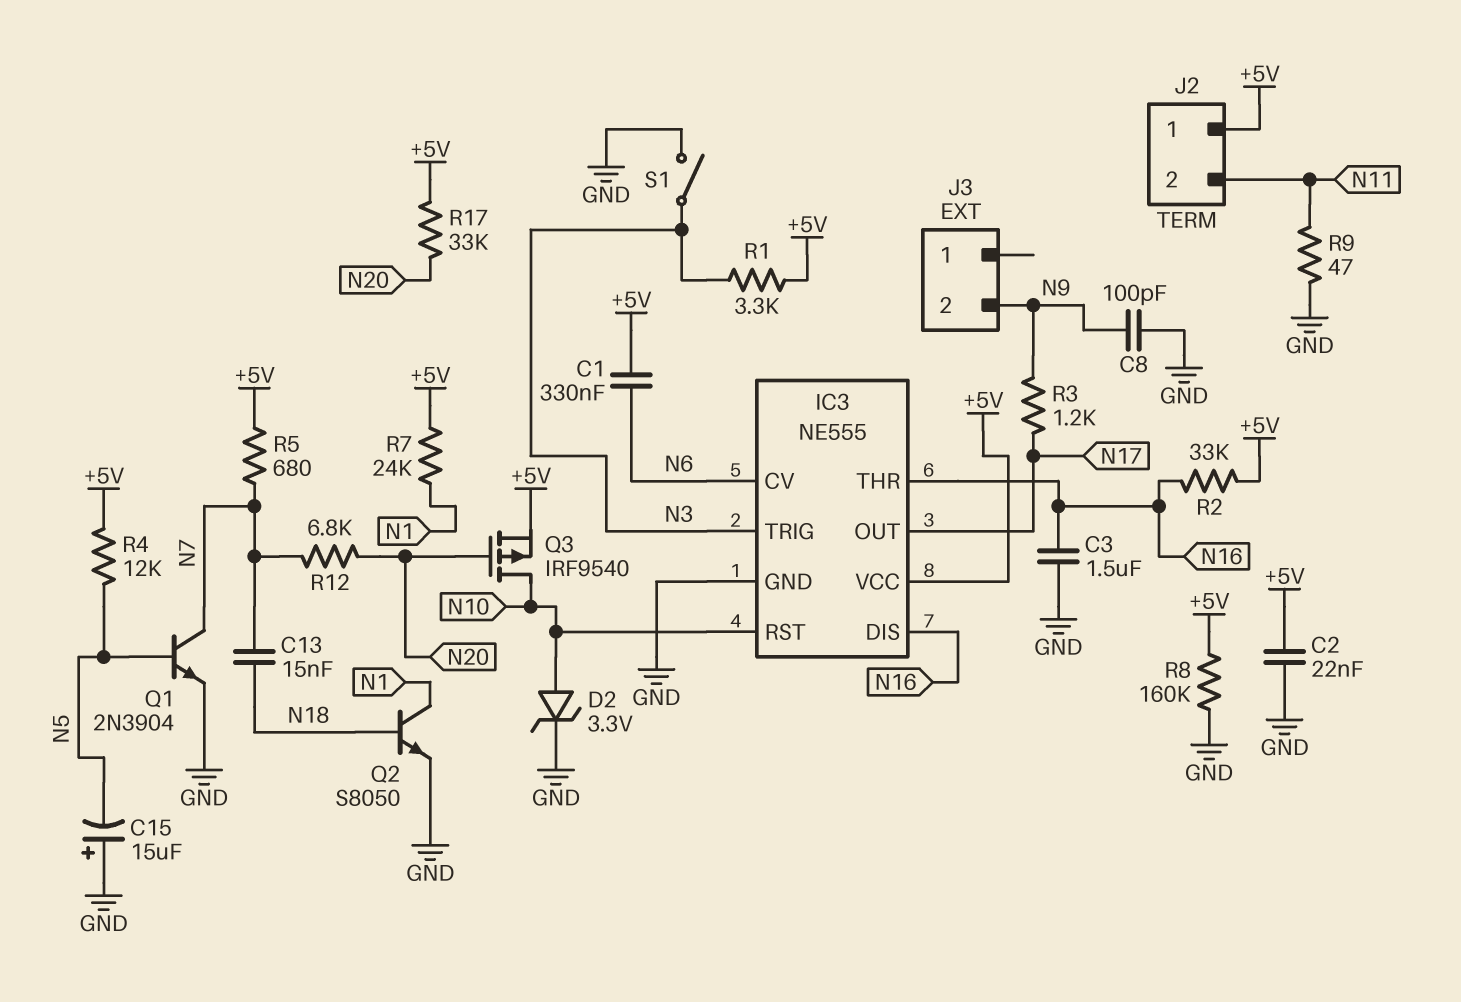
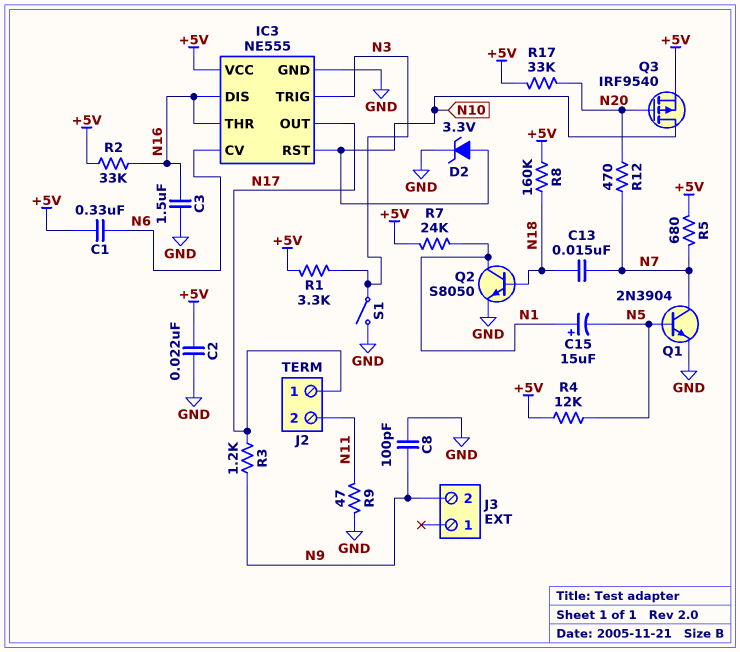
C15: 15uF (plus GND, minus N5) -> 15uF (plus N1, minus N5)
J2 pin 1: +5V -> N17
R8: 160k (+5V, GND) -> 160k (+5V, N18)
R12: 6.8k (N7, N20) -> 470 (N7, N20)

